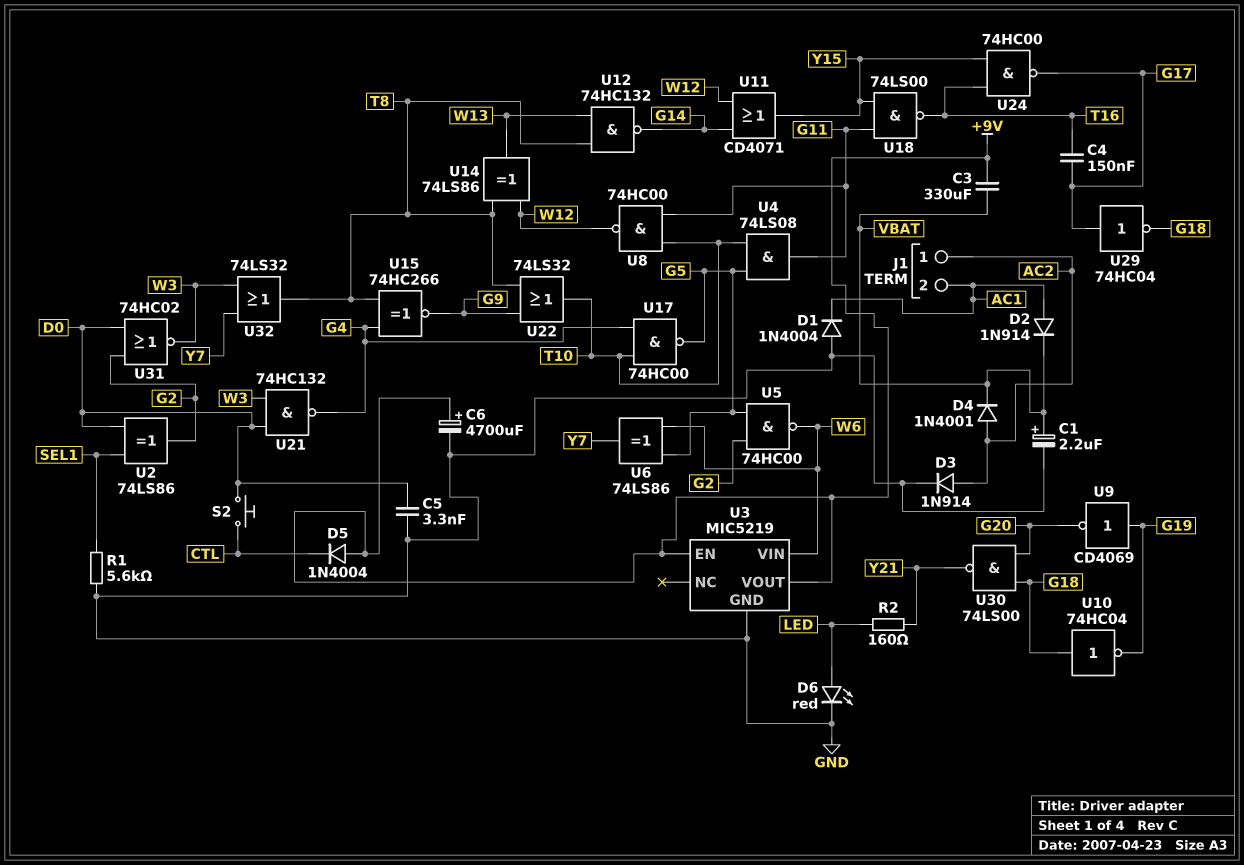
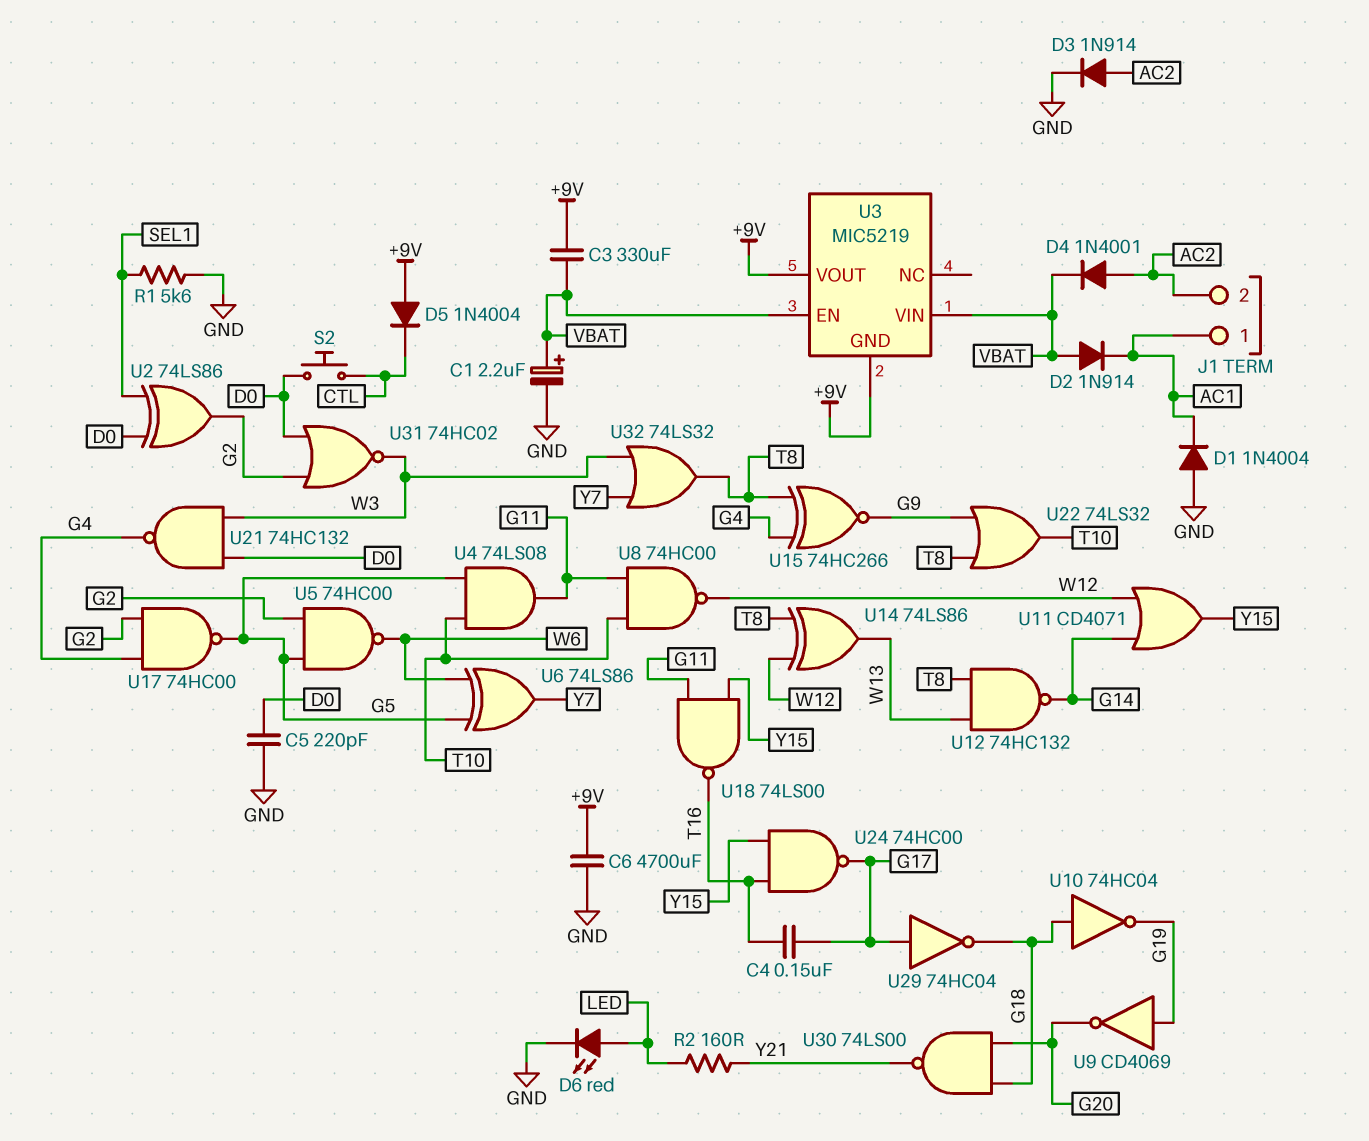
C5: 3.3nF (D0, GND) -> 220pF (D0, GND)
C6: 4700uF (plus +9V, minus GND) -> 4700uF (+9V, GND)
D2: diode 1N914 (A AC1, K VBAT) -> diode 1N914 (A VBAT, K AC1)
J1 pin 1: AC2 -> AC1
J1 pin 2: AC1 -> AC2
U3 pin EN: +9V -> VBAT
U3 pin GND: GND -> +9V
U3 pin VIN: W6 -> VBAT
U17: NAND 74HC00 (in G4, in T10, out G5) -> NAND 74HC00 (in G2, in G4, out G5)

